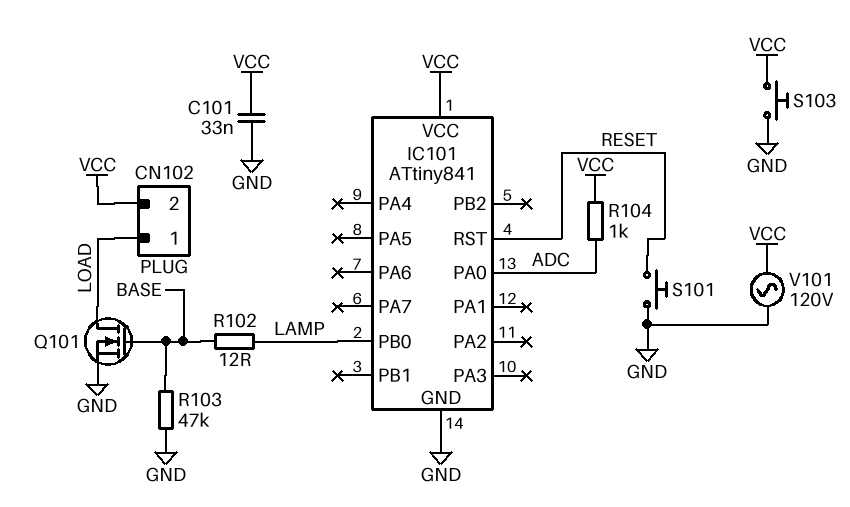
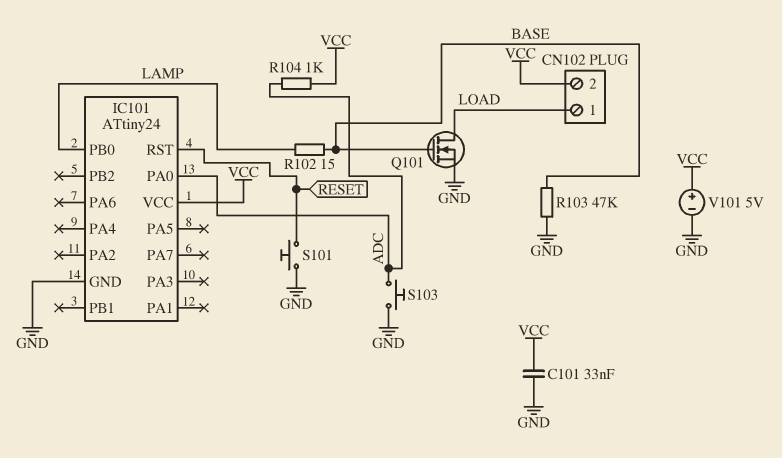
IC101: ATtiny841 -> ATtiny24
R102: 12 (BASE, LAMP) -> 15 (BASE, LAMP)
S103: button (GND, VCC) -> button (ADC, GND)
V101: AC 120V (GND, VCC) -> 5V (plus VCC, minus GND)

